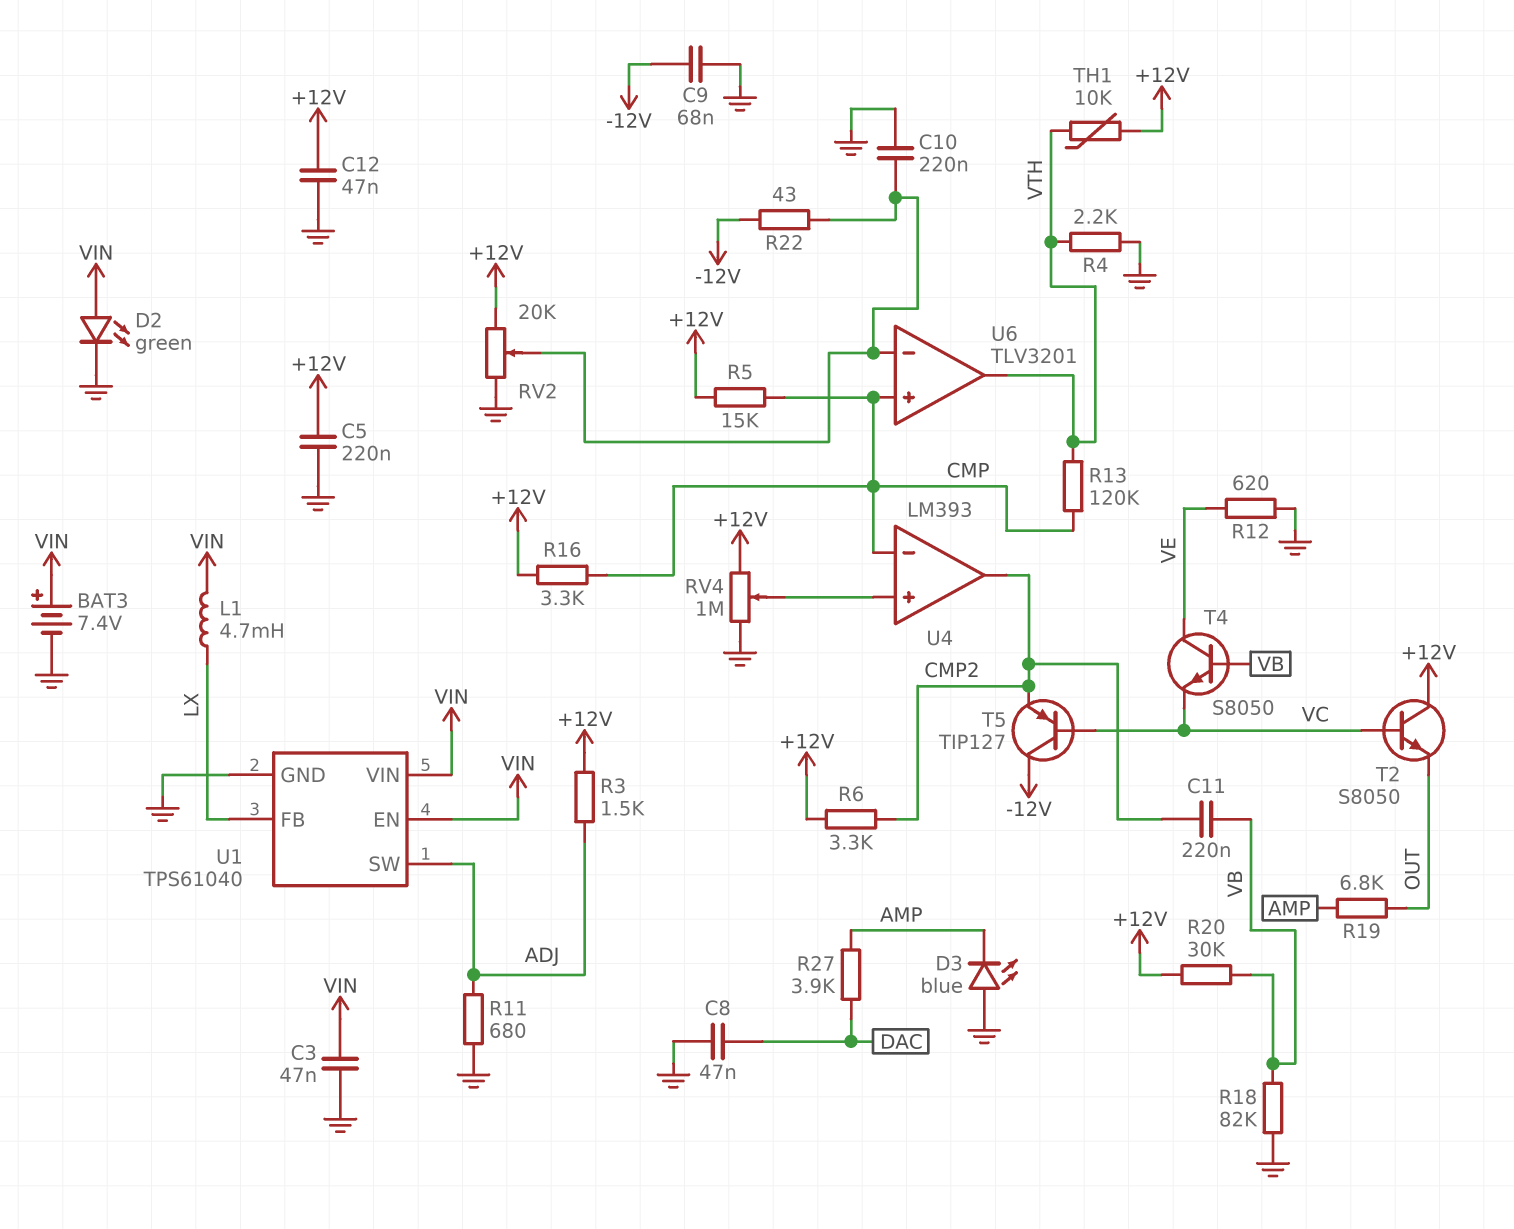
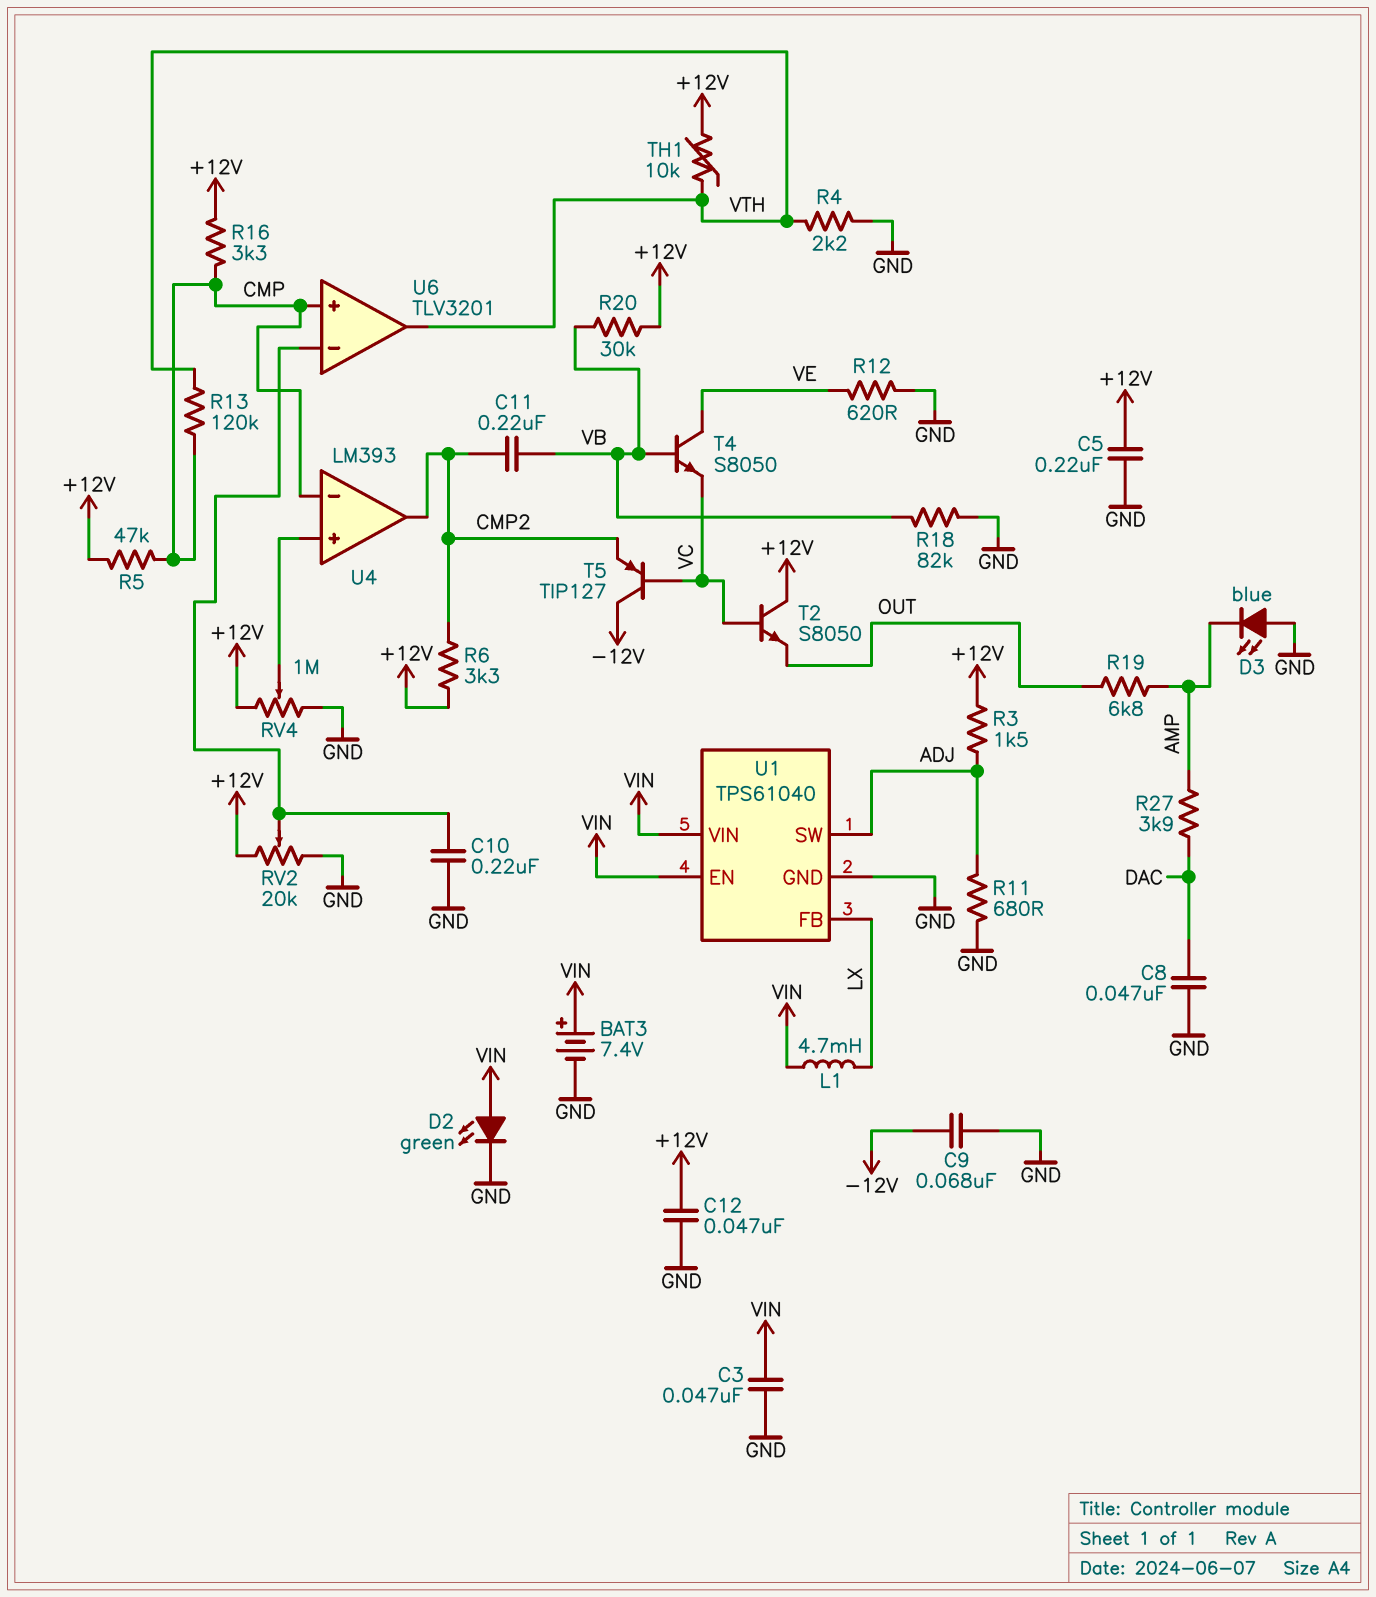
R5: 15k (+12V, CMP) -> 47k (+12V, CMP)
R22: 43 (-12V, U6/in-) -> none

